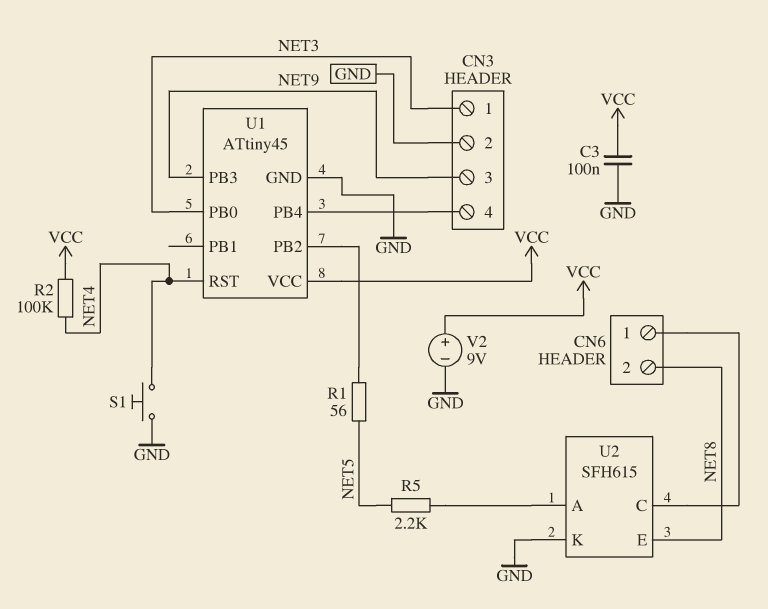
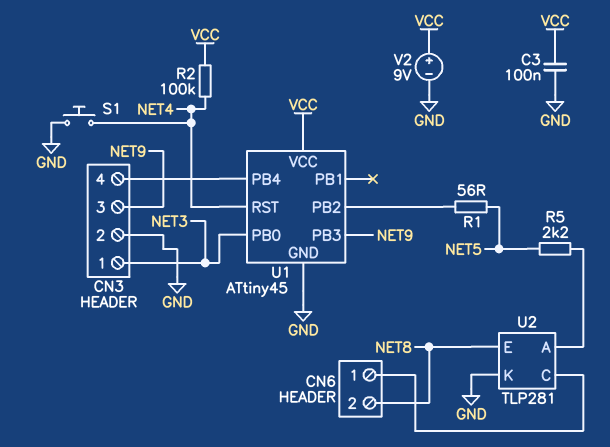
U2: SFH615 -> TLP281

